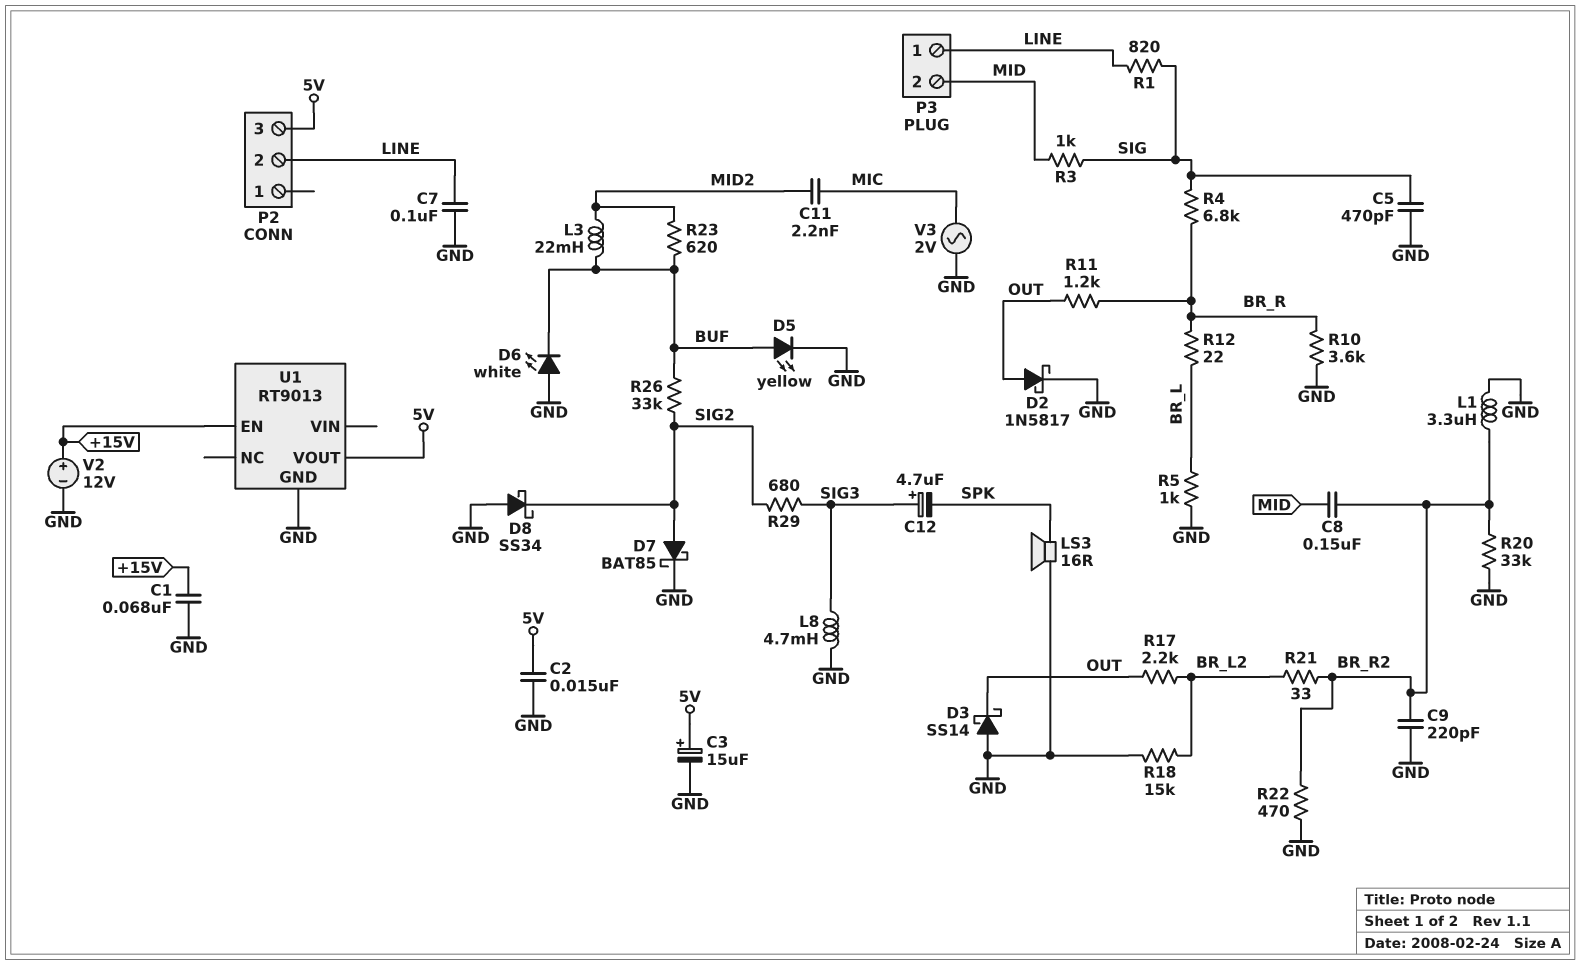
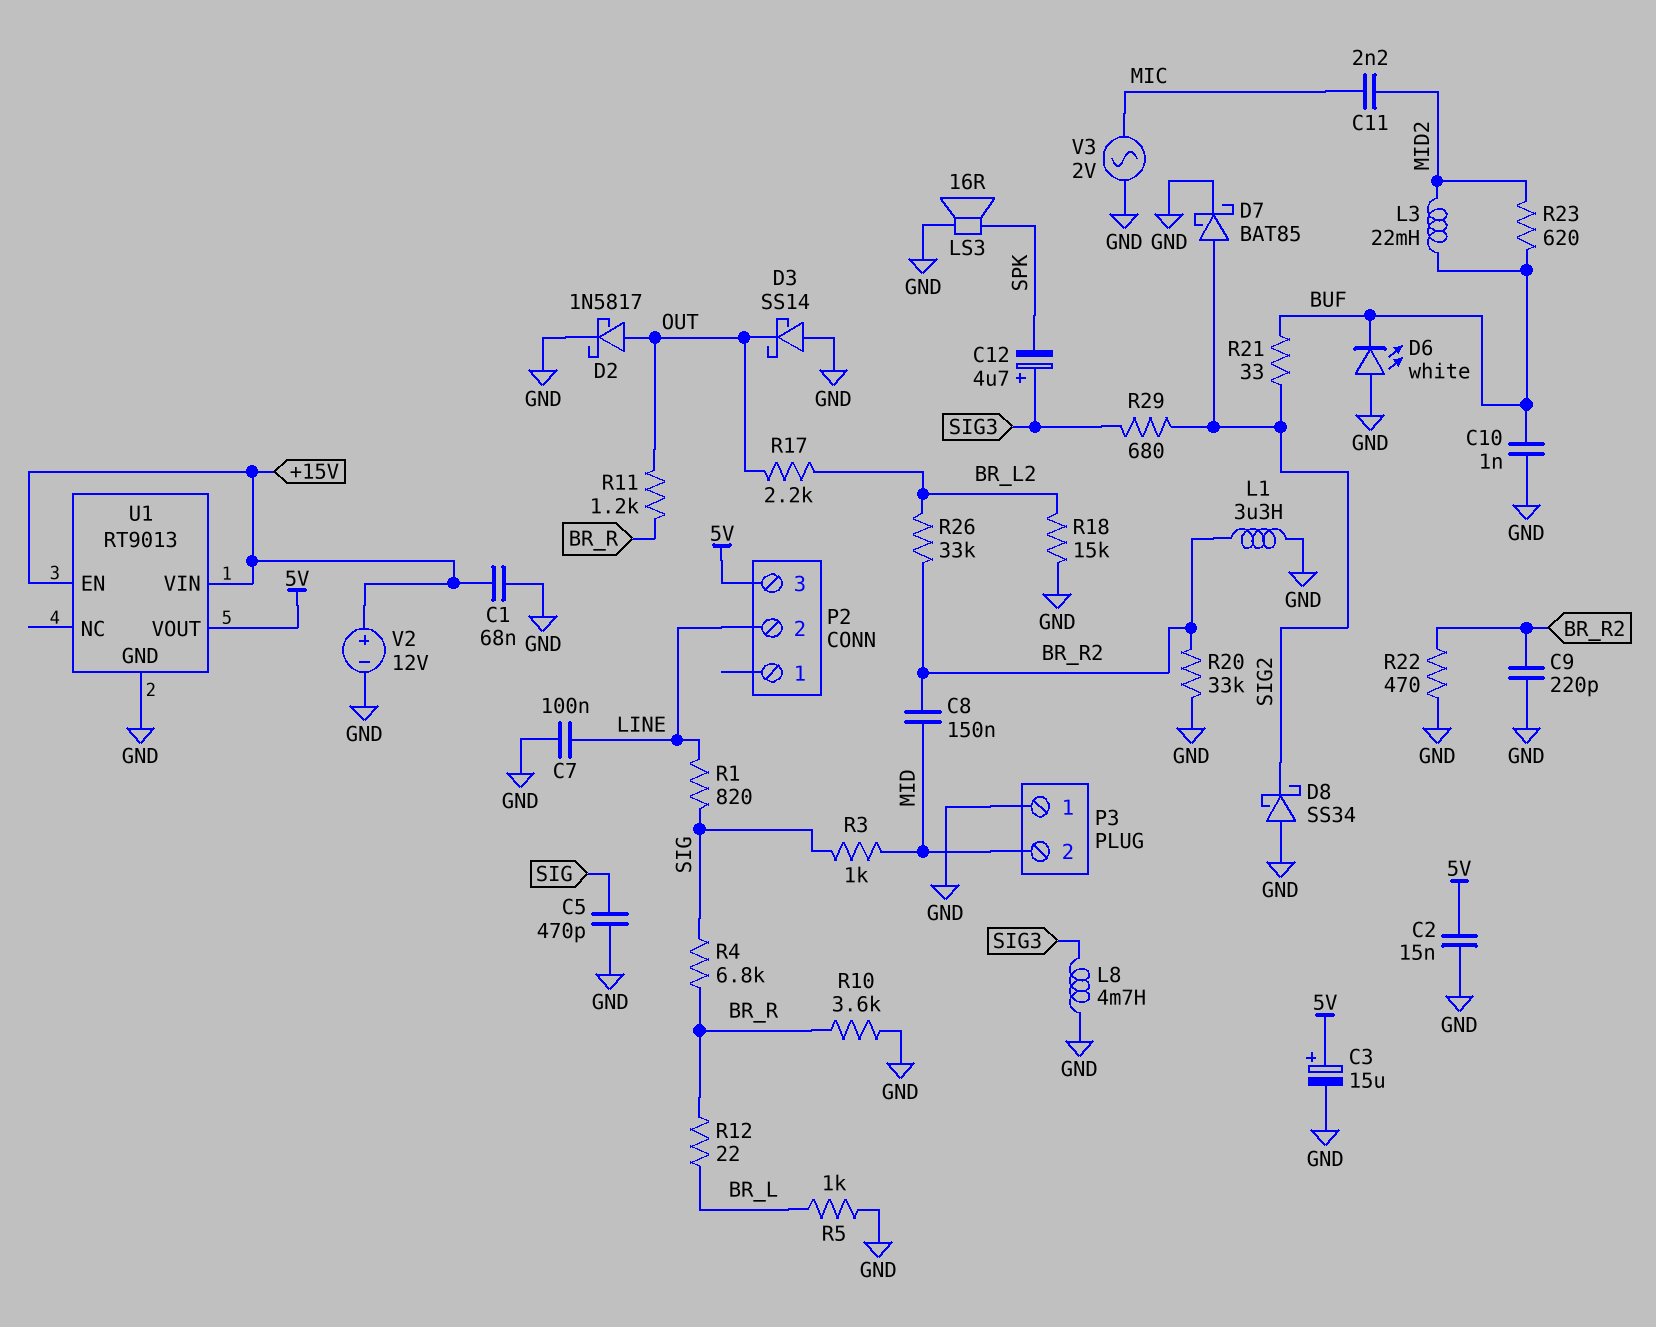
C10: none -> 1nF (BUF, GND)
D5: LED yellow (A BUF, K GND) -> none
P3 pin 1: LINE -> GND
R21: 33 (BR_L2, BR_R2) -> 33 (BUF, SIG2)
R26: 33k (BUF, SIG2) -> 33k (BR_L2, BR_R2)
U1 pin VIN: none -> +15V

